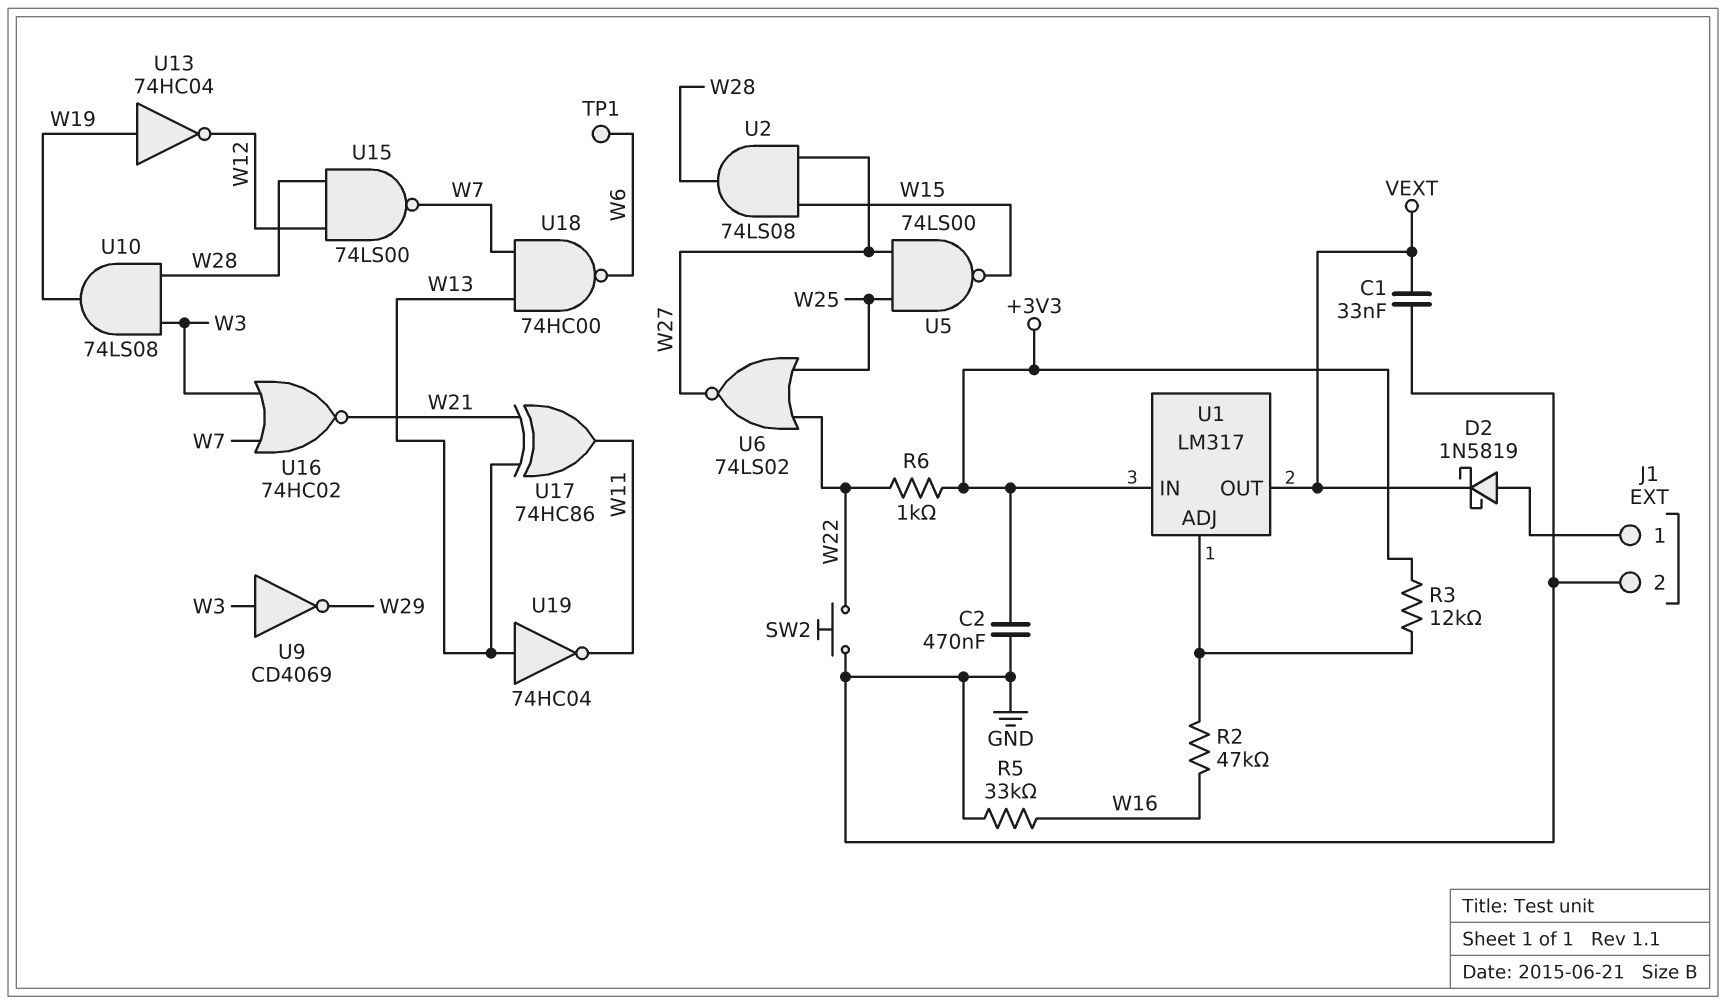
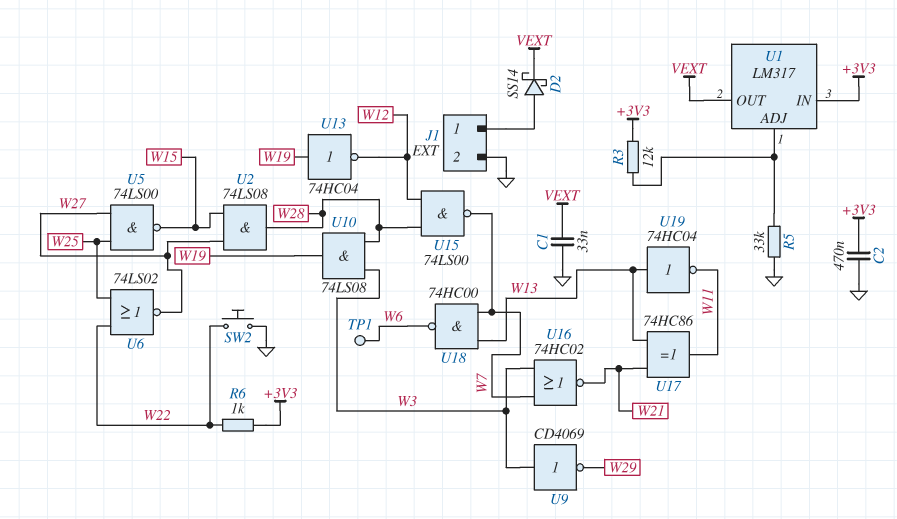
D2: schottky 1N5819 (A J1/1, K VEXT) -> schottky SS14 (A J1/1, K VEXT)
R2: 47k (U1/ADJ, W16) -> none
R5: 33k (GND, W16) -> 33k (GND, U1/ADJ)

